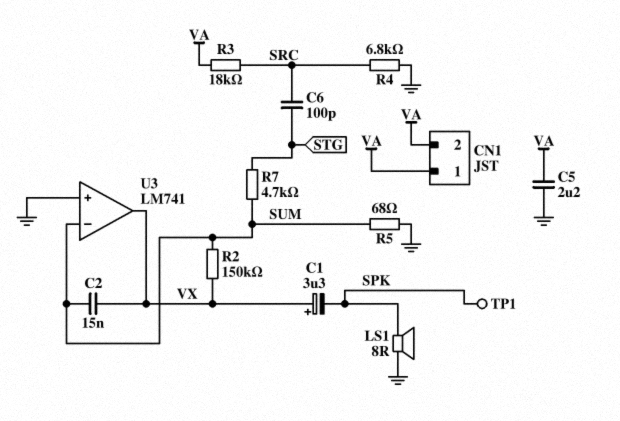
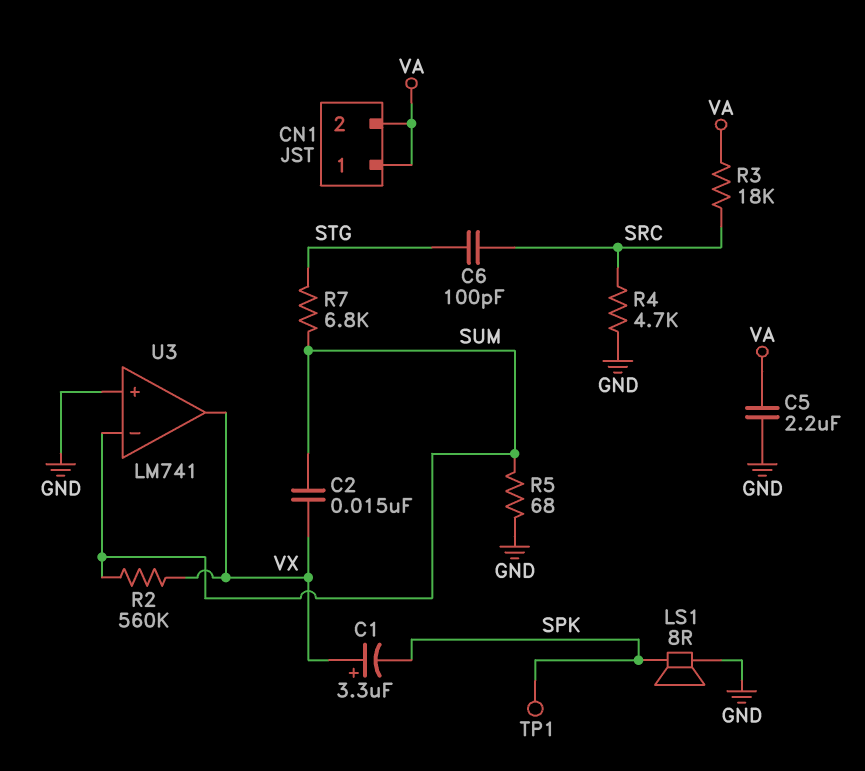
R2: 150k (SUM, VX) -> 560k (SUM, VX)
R4: 6.8k (GND, SRC) -> 4.7k (GND, SRC)
R7: 4.7k (STG, SUM) -> 6.8k (STG, SUM)

